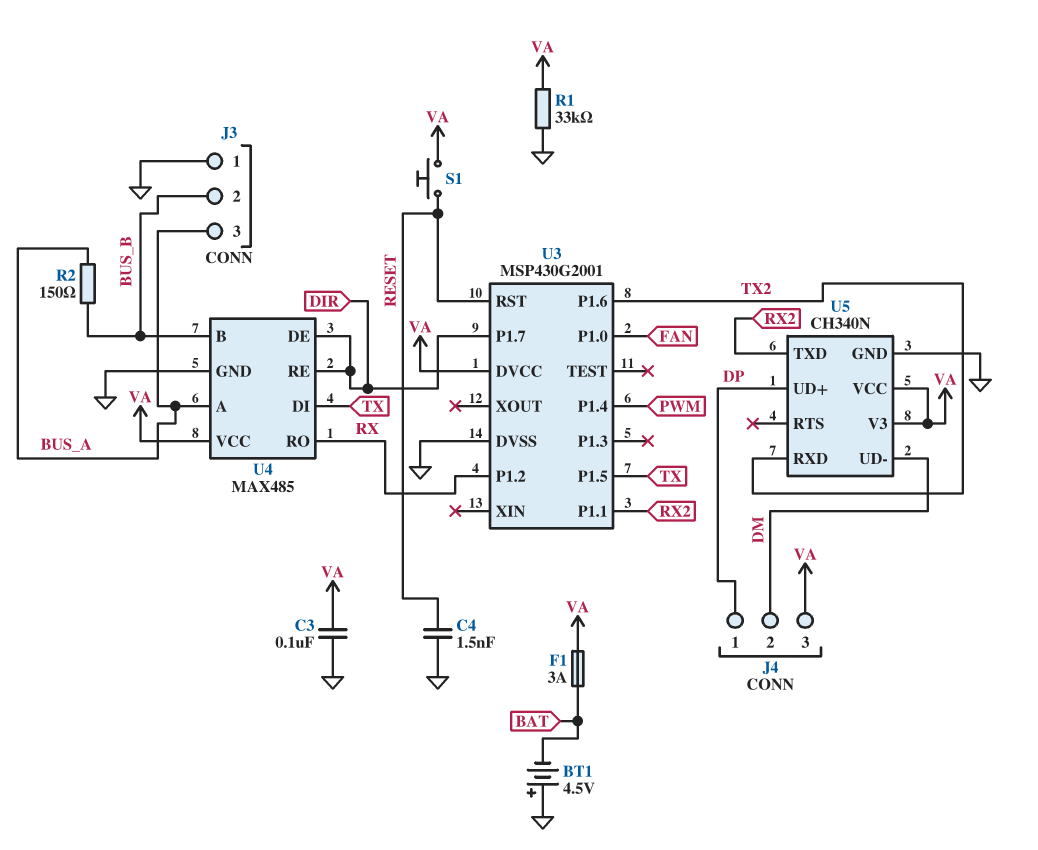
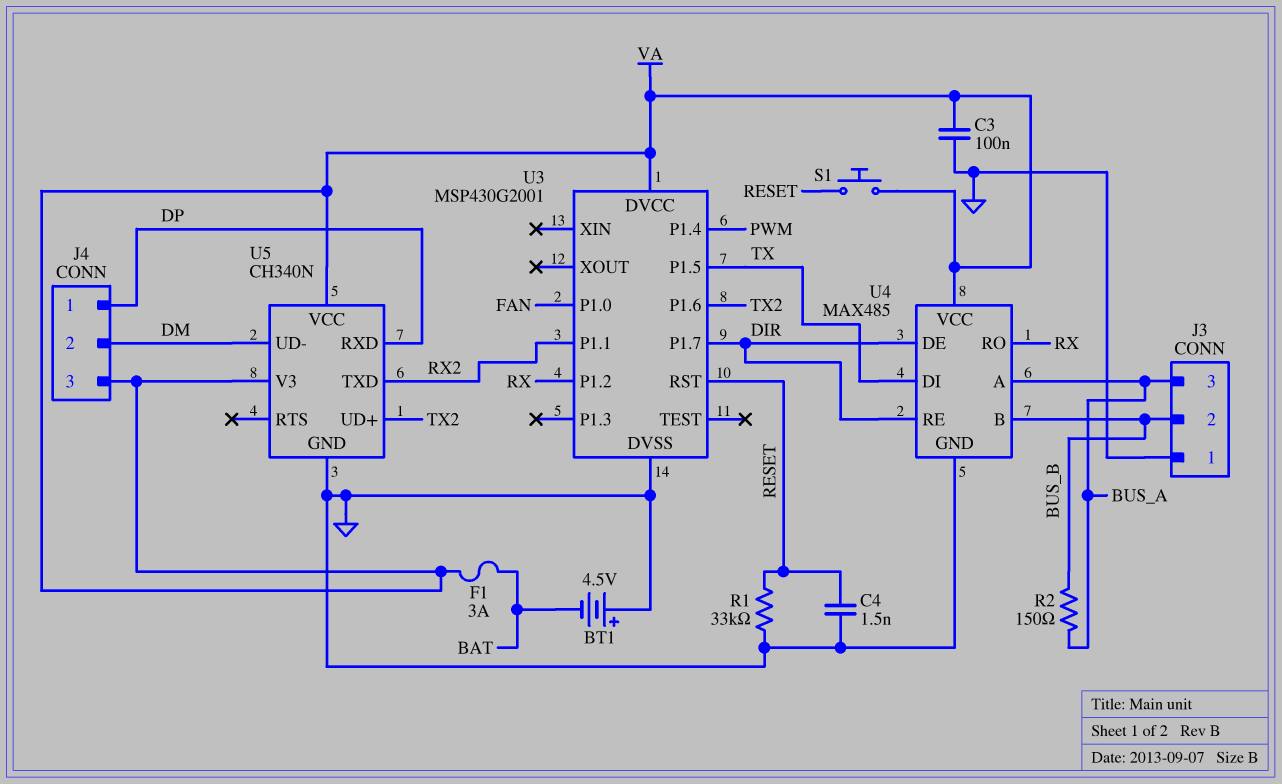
R1: 33k (GND, VA) -> 33k (GND, RESET)
U5 pin RXD: TX2 -> DP
U5 pin UD+: DP -> TX2

